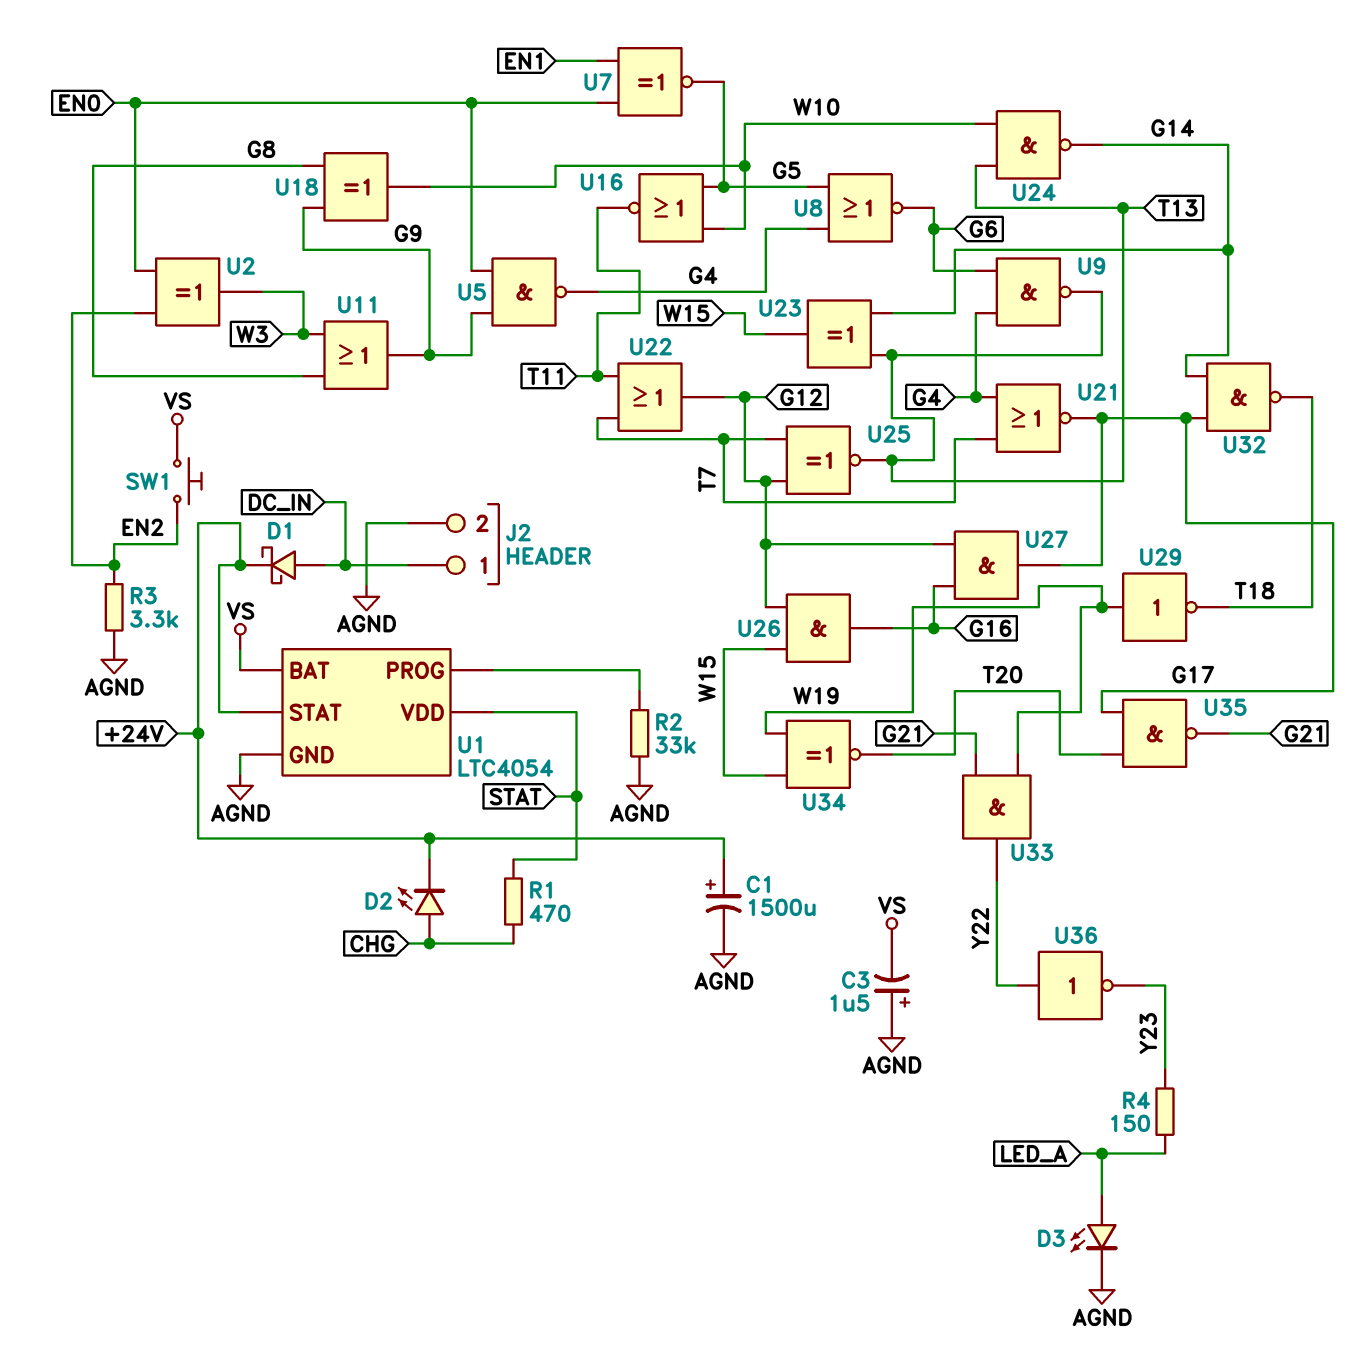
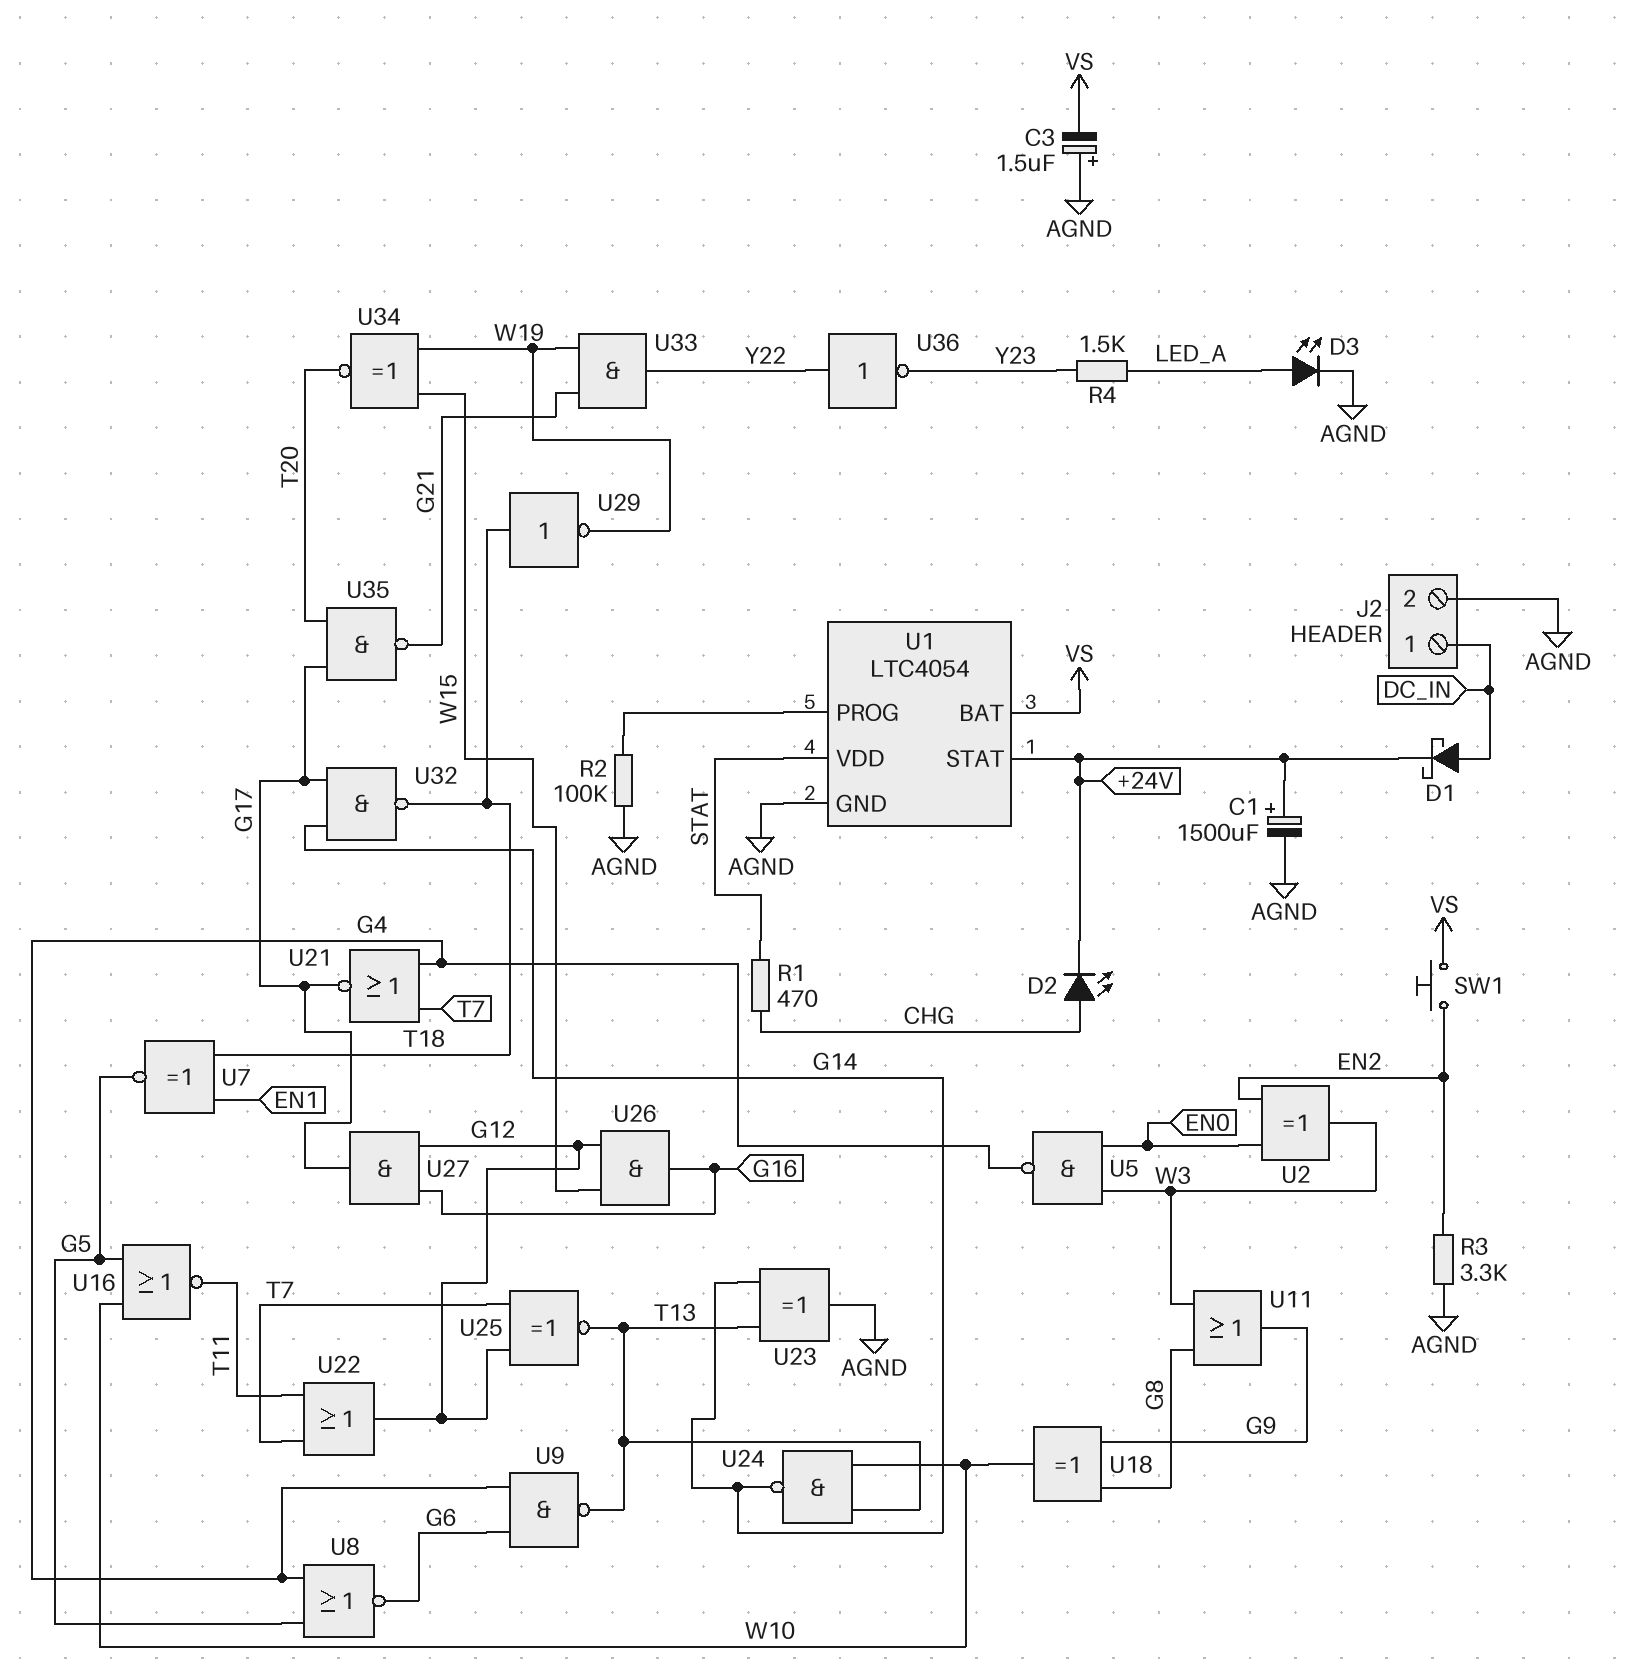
R2: 33k (AGND, U1/PROG) -> 100k (AGND, U1/PROG)
R4: 150 (LED_A, Y23) -> 1.5k (LED_A, Y23)
U5: NAND (in EN0, in G9, out G4) -> NAND (in EN0, in W3, out G4)
U7: XNOR (in EN0, in EN1, out G5) -> XNOR (in EN1, in T18, out G5)
U23: XOR (in G14, in T13, out W15) -> XOR (in G14, in T13, out AGND)
U29: NOT (in W19, out T18) -> NOT (in T18, out W19)

